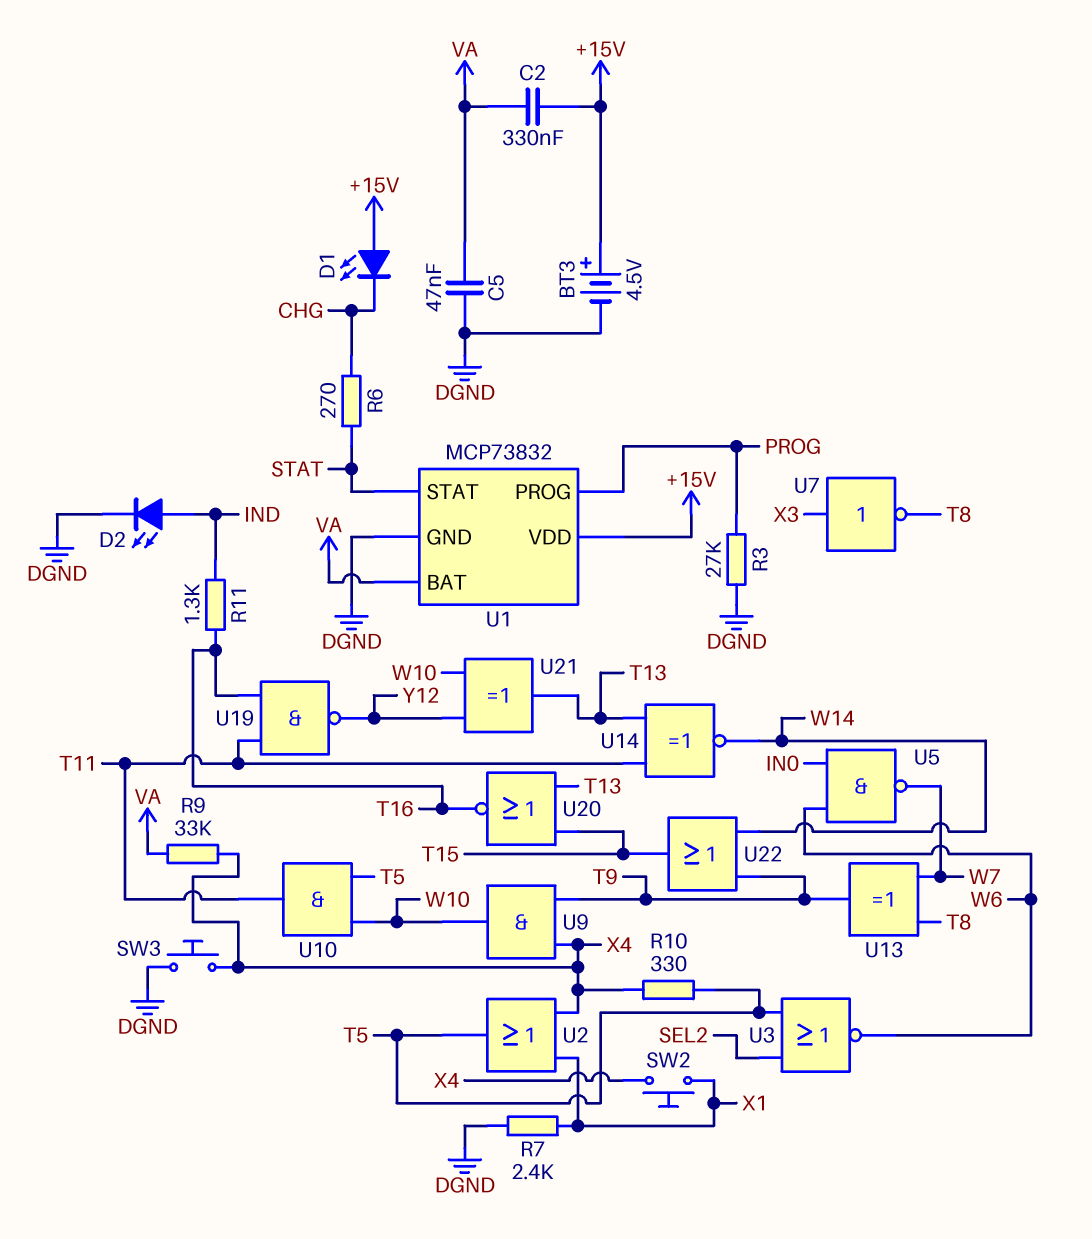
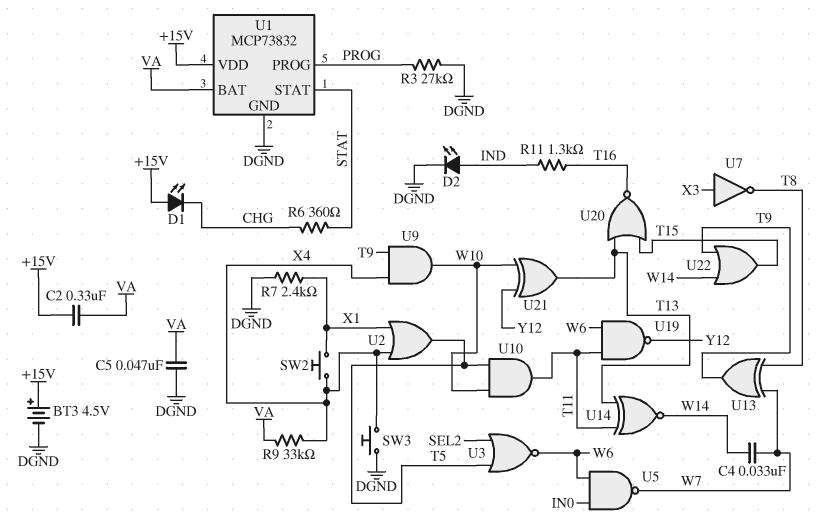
C4: none -> 33nF (W7, W14)
R6: 270 (CHG, STAT) -> 360 (CHG, STAT)
R10: 330 (T5, X4) -> none
U19: NAND (in T11, in T16, out Y12) -> NAND (in T11, in W6, out Y12)

